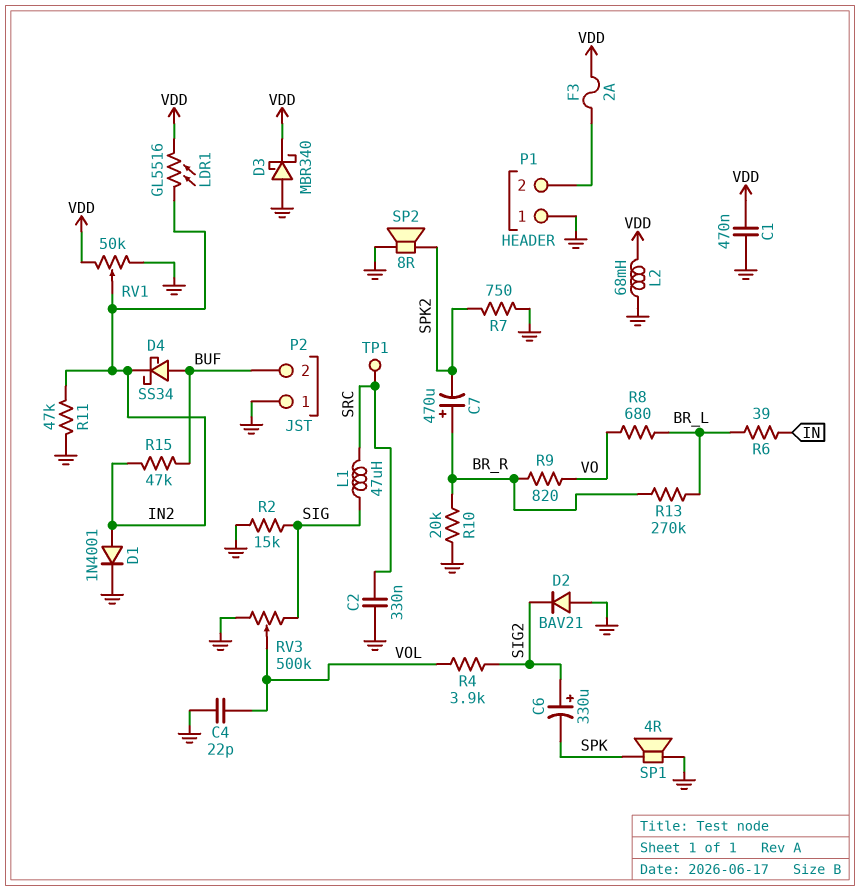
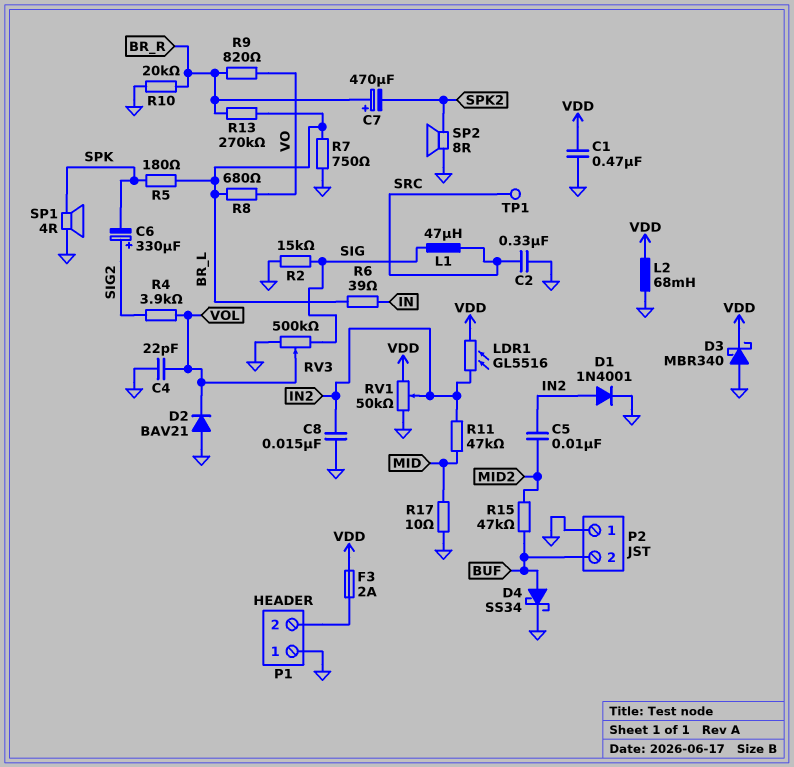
C5: none -> 10nF (IN2, MID2)
C8: none -> 15nF (GND, IN2)
D2: diode BAV21 (A GND, K SIG2) -> diode BAV21 (A GND, K VOL)
D4: schottky SS34 (A BUF, K IN2) -> schottky SS34 (A BUF, K GND)
R5: none -> 180 (BR_L, SPK)
R7: 750 (GND, SPK2) -> 750 (BR_L, GND)
R11: 47k (GND, IN2) -> 47k (IN2, MID)
R15: 47k (BUF, IN2) -> 47k (BUF, MID2)
R17: none -> 10 (GND, MID)

